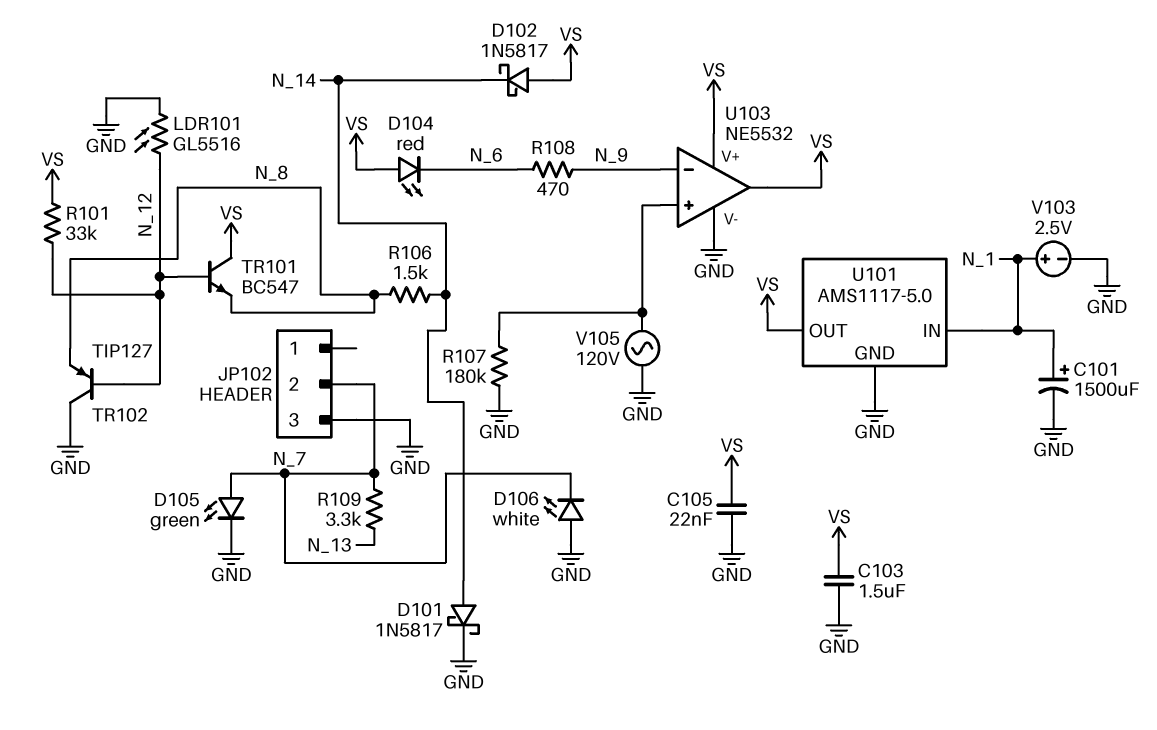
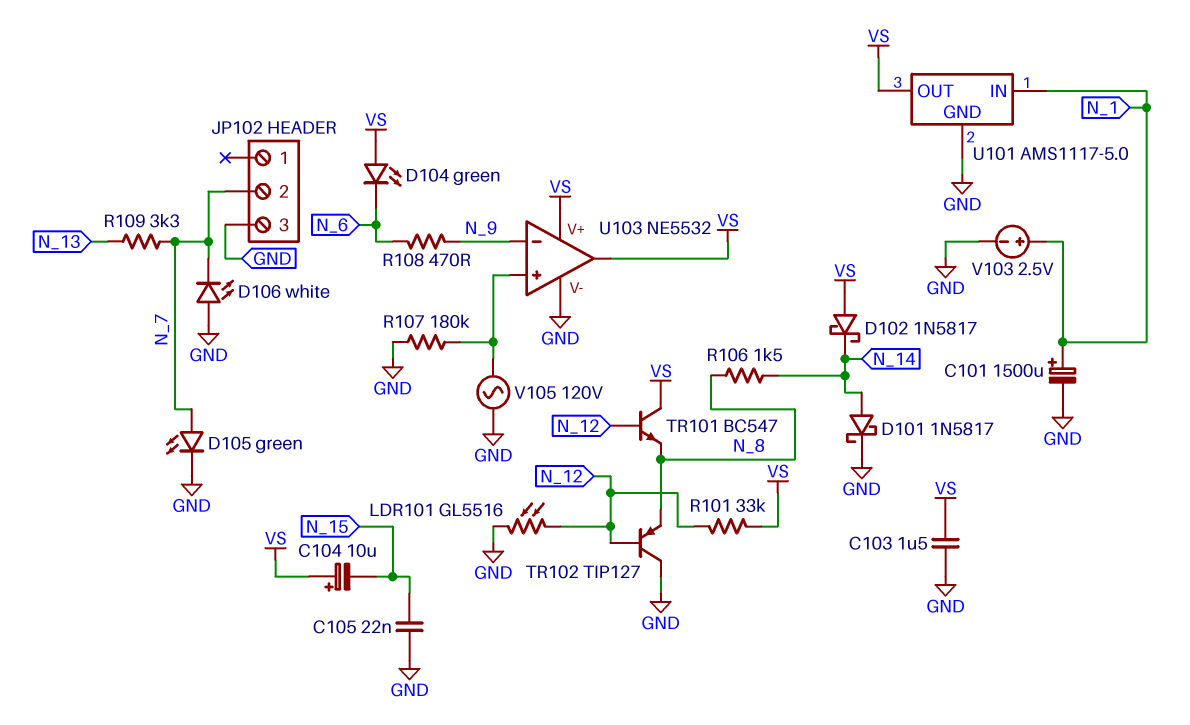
C104: none -> 10uF (plus VS, minus N_15)
C105: 22nF (GND, VS) -> 22nF (GND, N_15)
D104: LED red (A VS, K N_6) -> LED green (A VS, K N_6)

